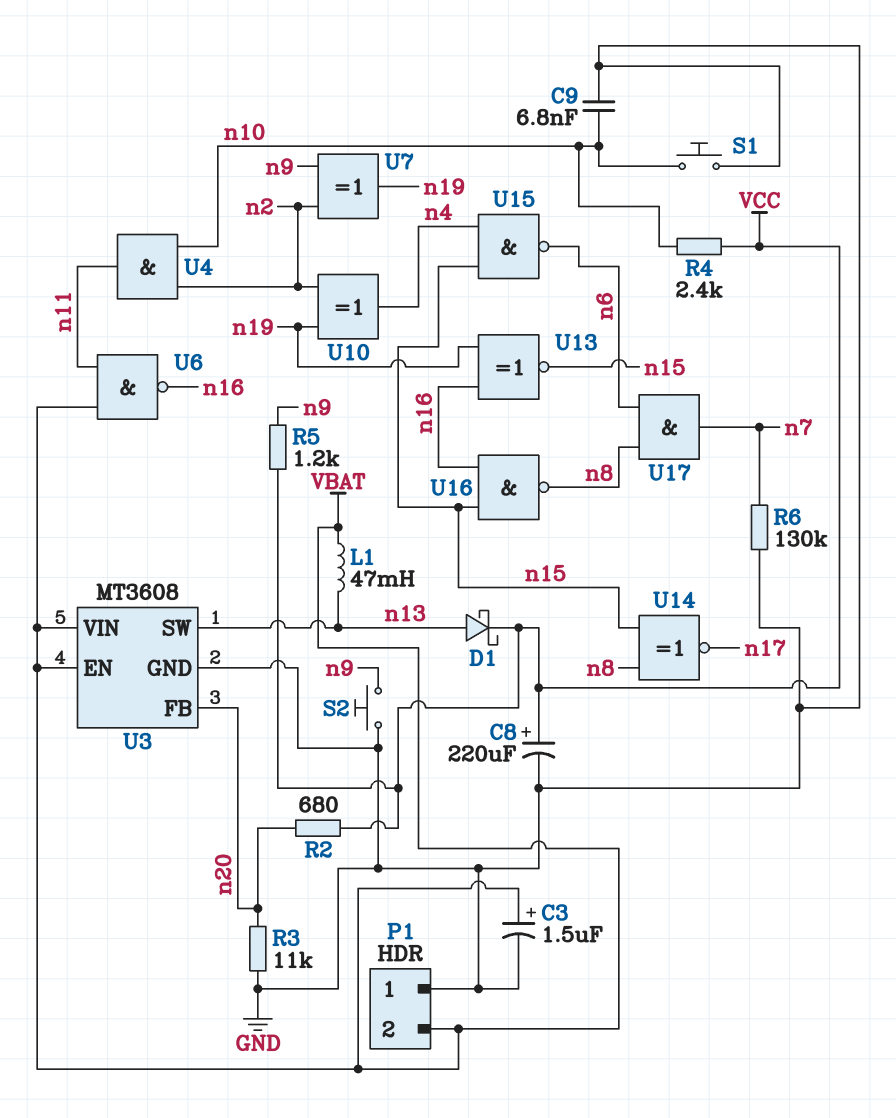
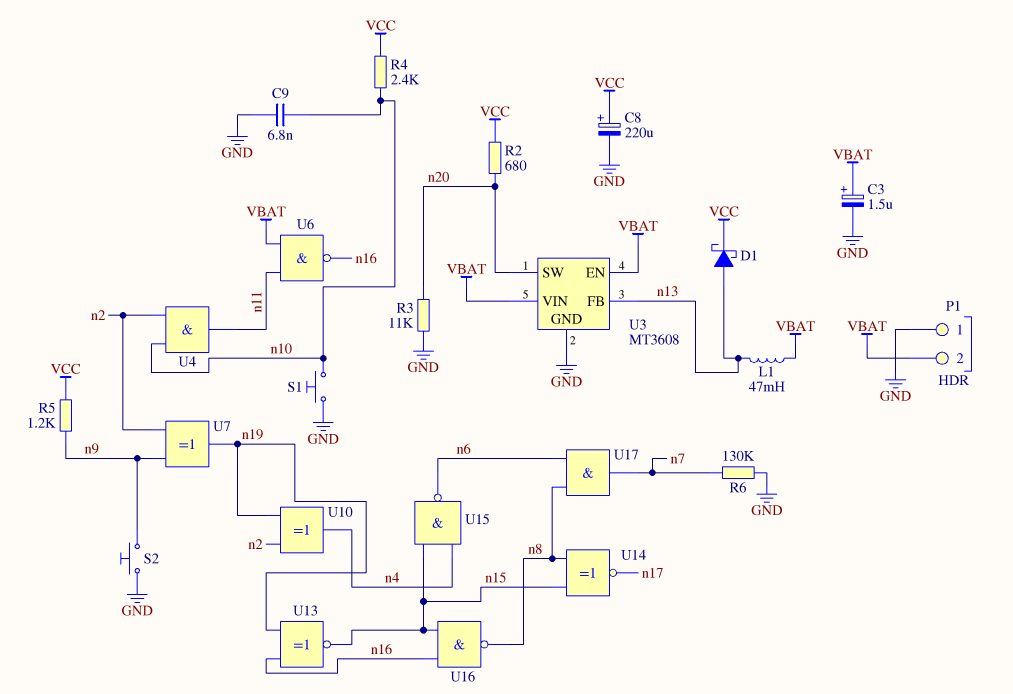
U3 pin FB: n20 -> n13
U3 pin SW: n13 -> n20

